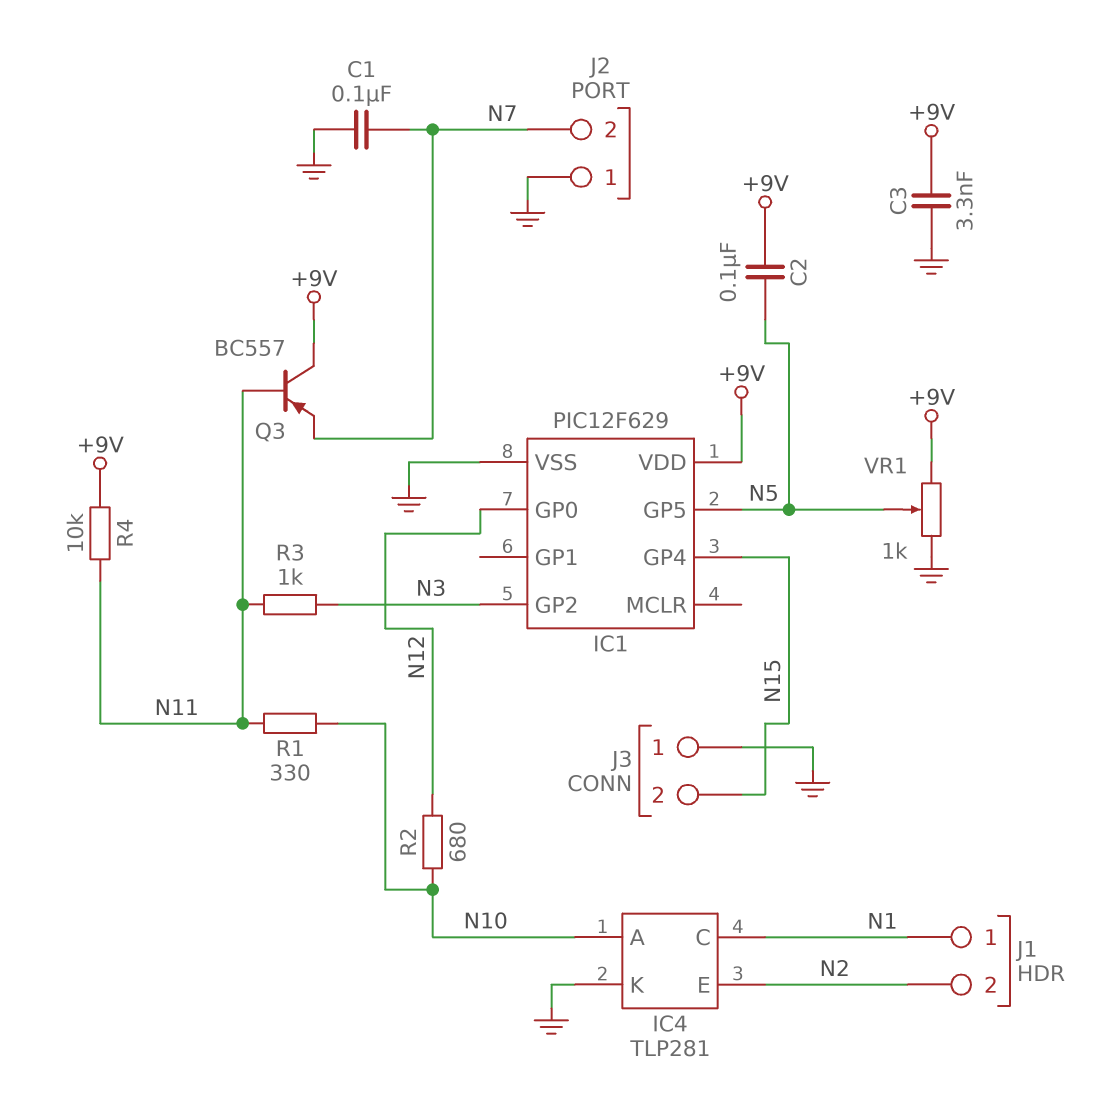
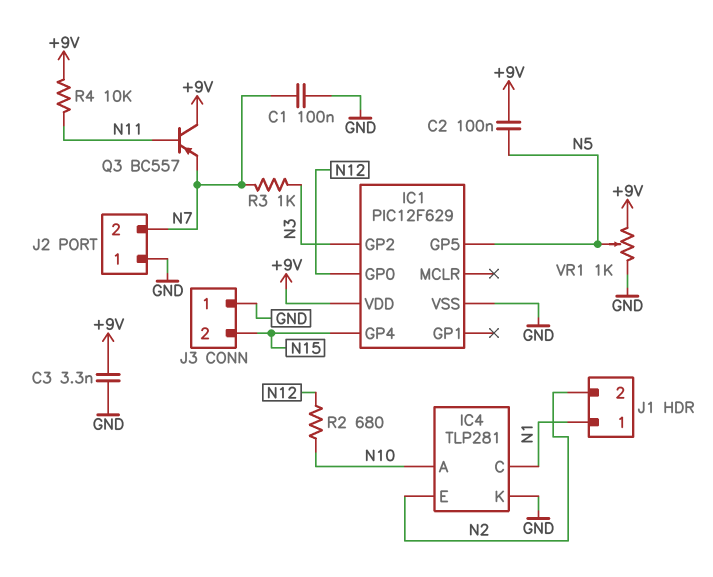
R1: 330 (N10, N11) -> none
R3: 1k (N3, N11) -> 1k (N3, N7)

